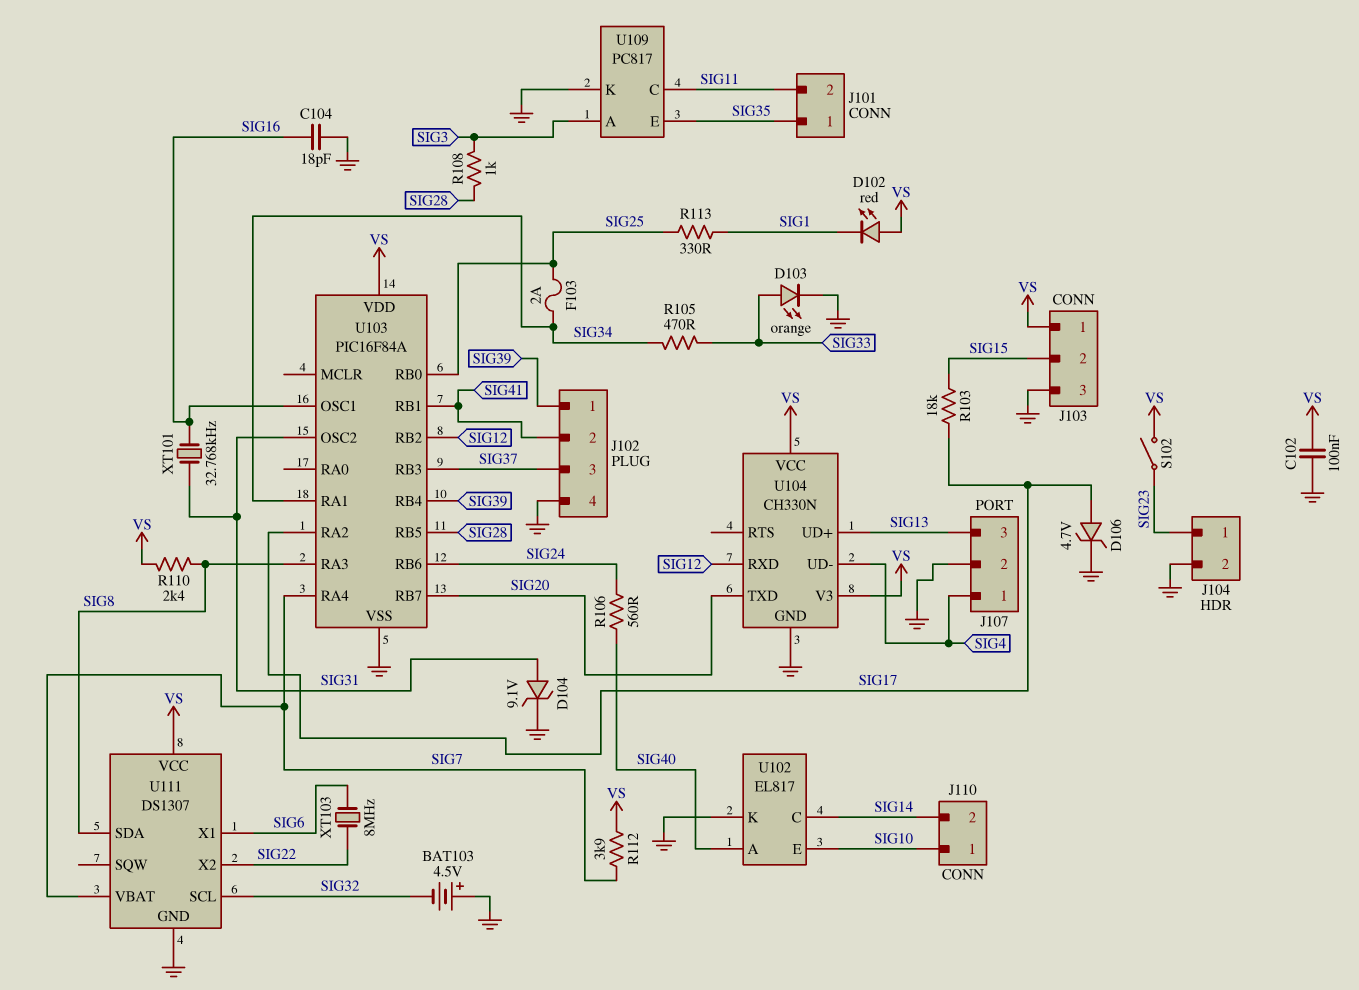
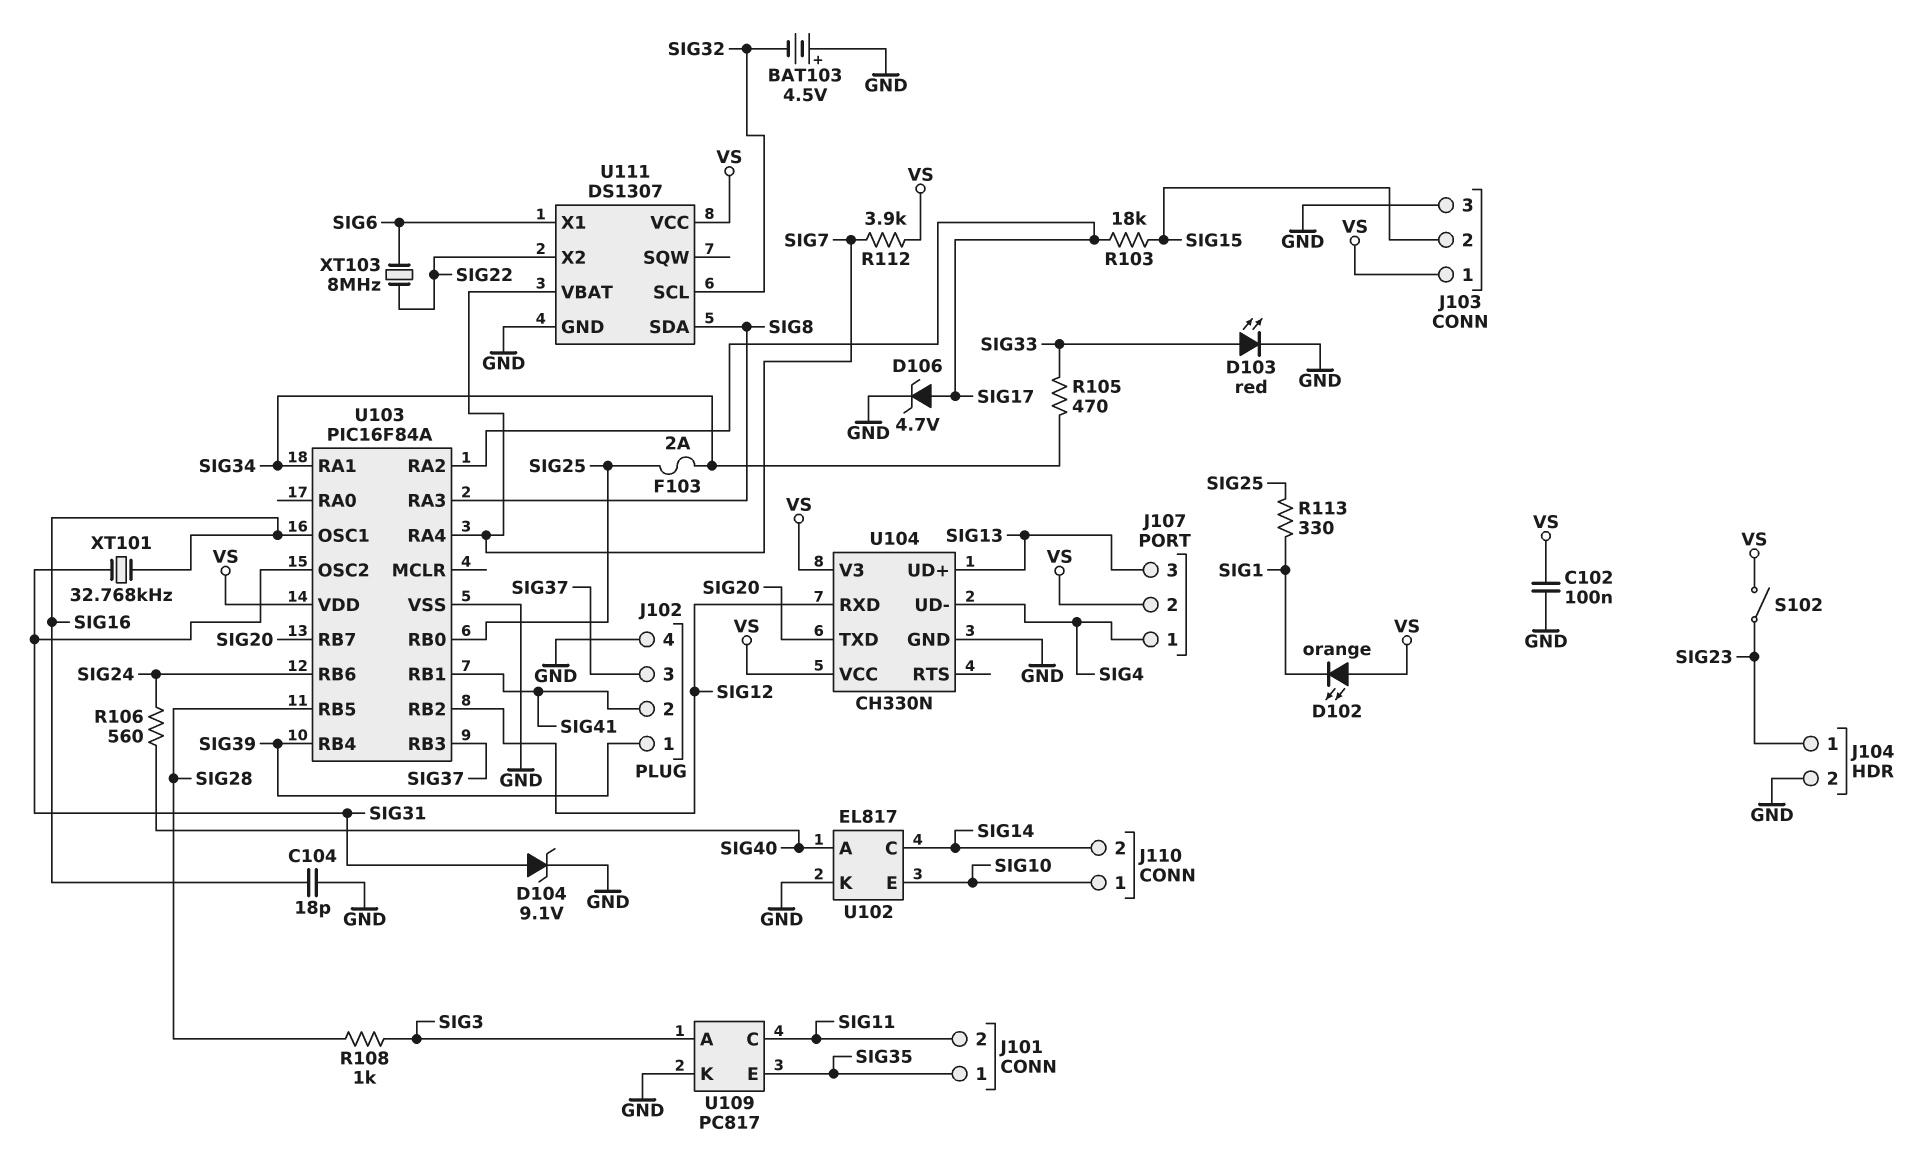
D102: LED red (A VS, K SIG1) -> LED orange (A VS, K SIG1)
D103: LED orange (A SIG33, K GND) -> LED red (A SIG33, K GND)
J107 pin 2: GND -> VS
R110: 2.4k (SIG8, VS) -> none

